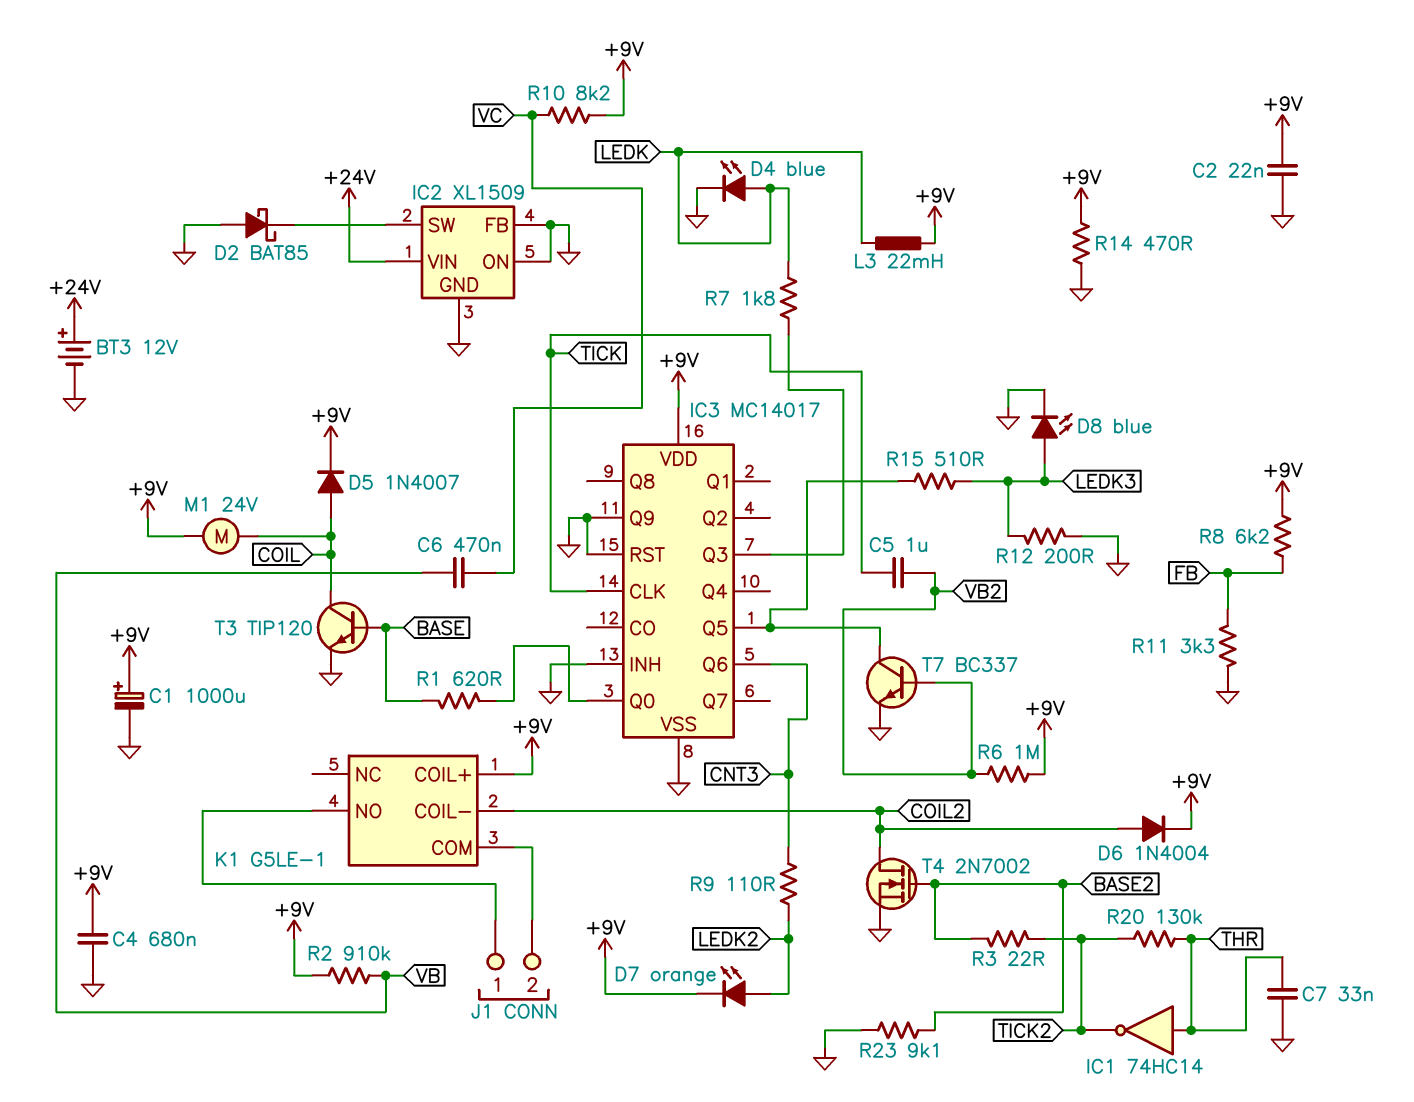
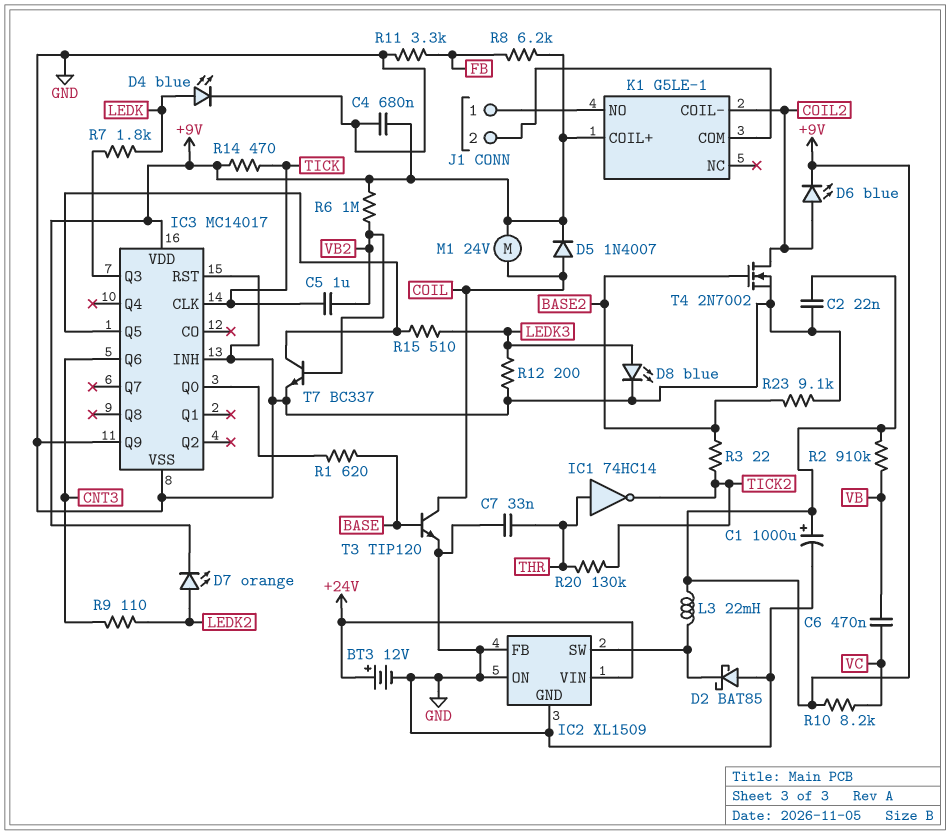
D6: diode 1N4004 (A COIL2, K +9V) -> LED blue (A COIL2, K +9V)
L3: 22mH (+9V, LEDK) -> 22mH (+9V, IC2/SW)
R14: 470 (+9V, GND) -> 470 (+9V, TICK)

